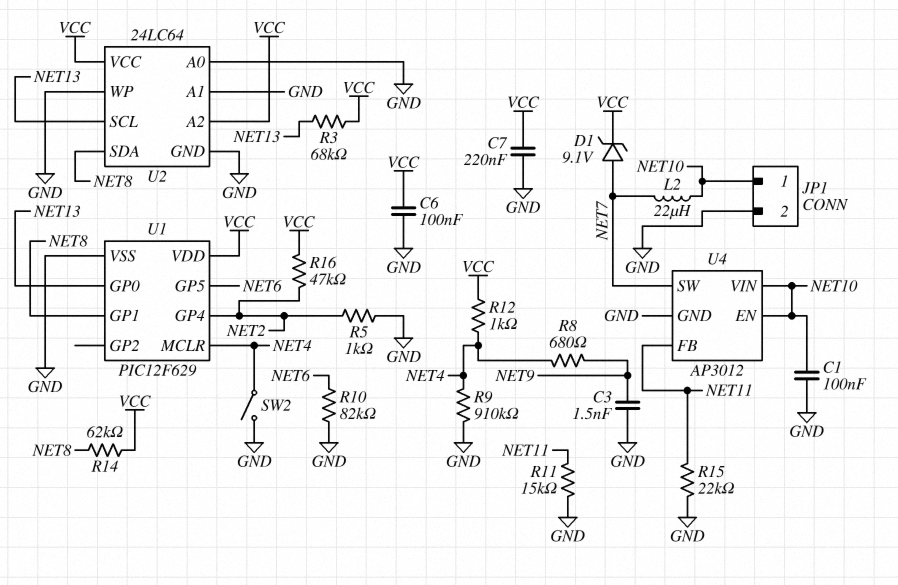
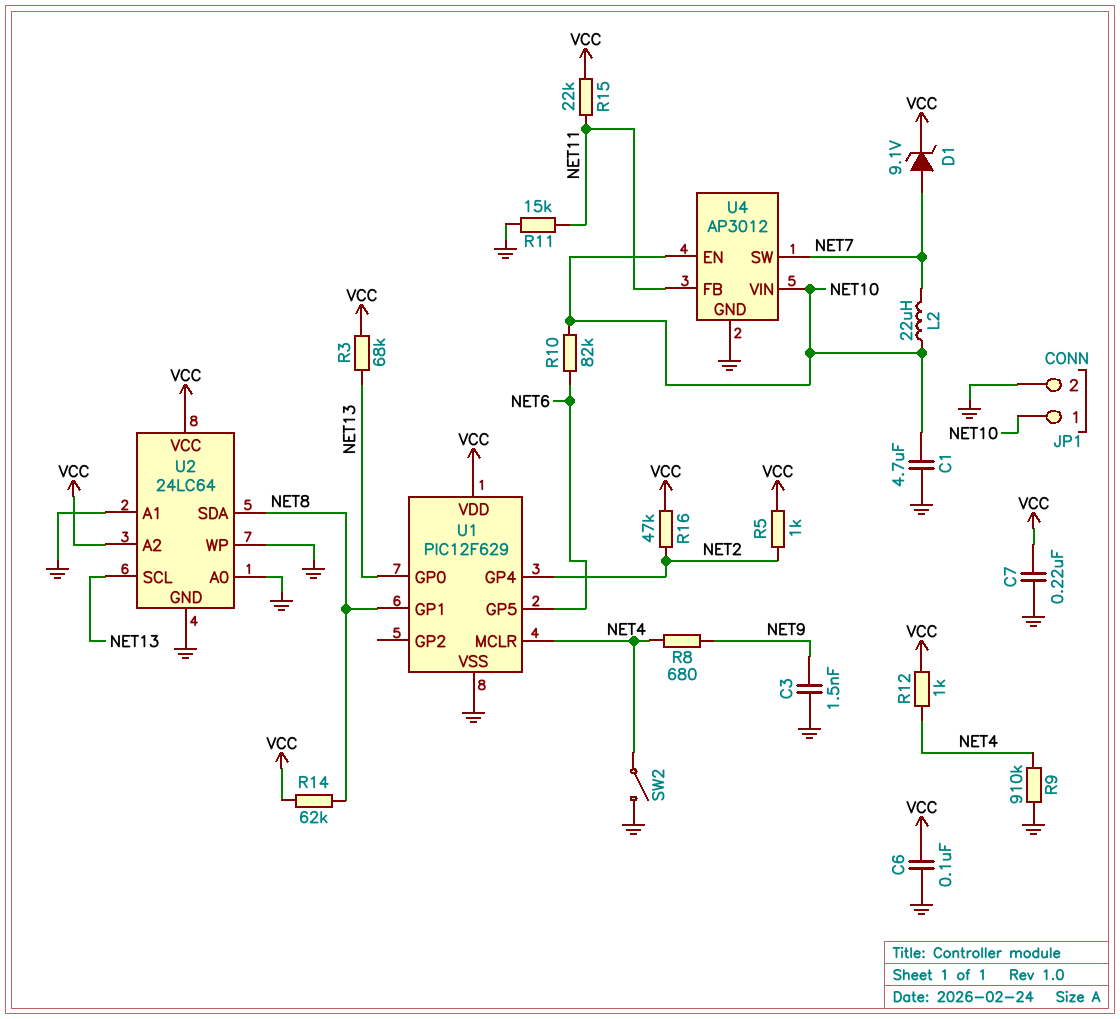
C1: 100nF (GND, NET10) -> 4.7uF (GND, NET10)
R5: 1k (GND, NET2) -> 1k (NET2, VCC)
R10: 82k (GND, NET6) -> 82k (NET6, NET10)
R15: 22k (GND, NET11) -> 22k (NET11, VCC)

